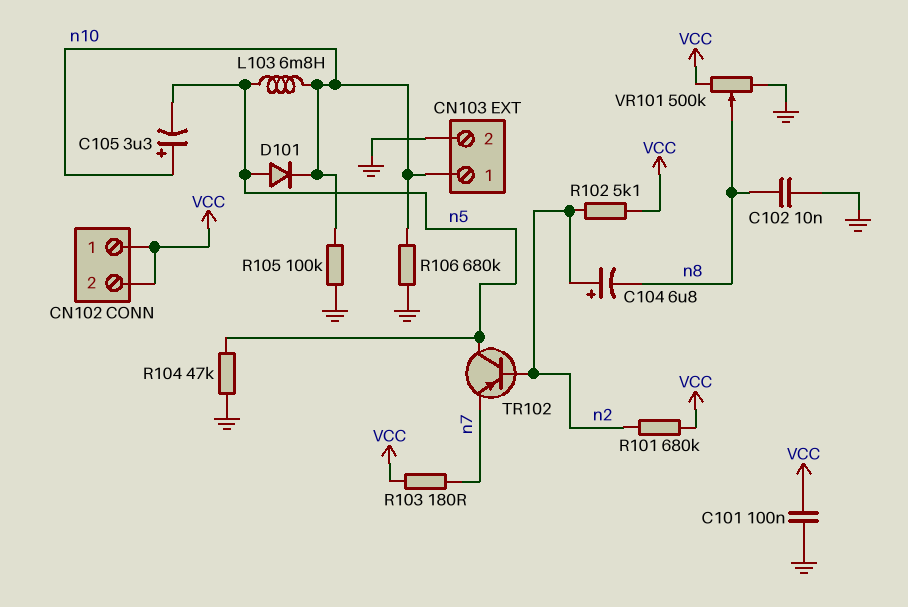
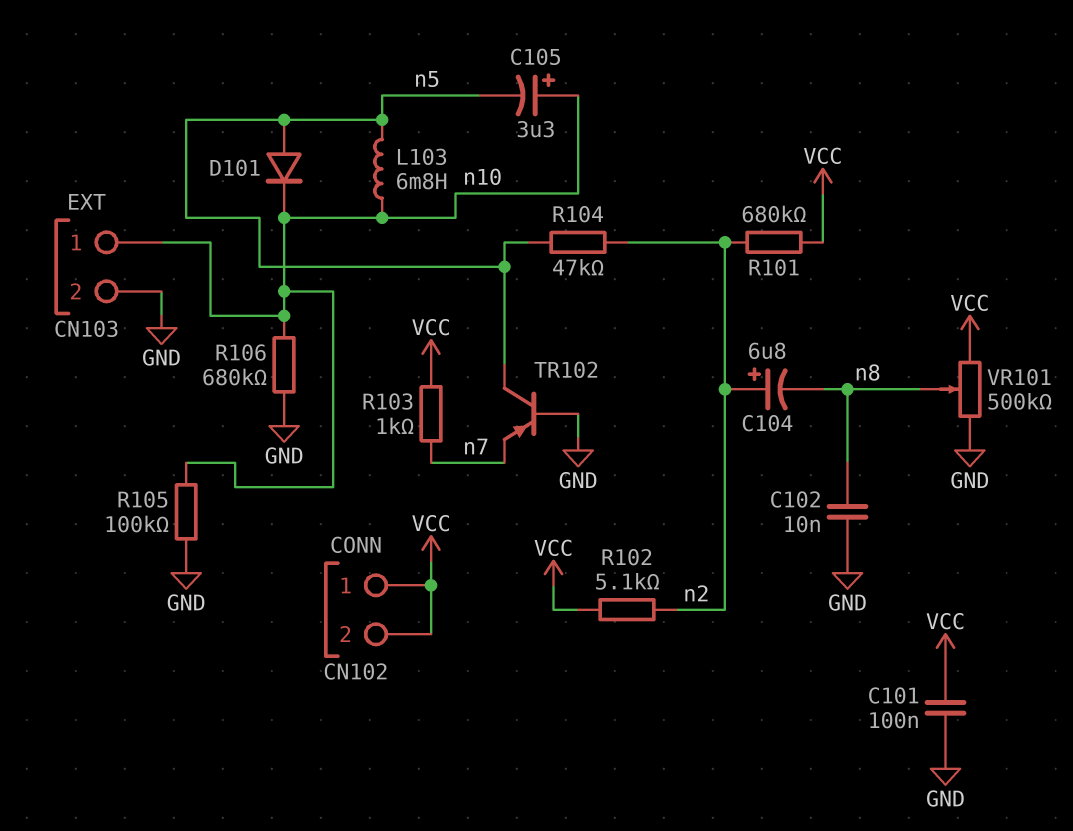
R103: 180 (VCC, n7) -> 1k (VCC, n7)
R104: 47k (GND, n5) -> 47k (n2, n5)
TR102: PNP (B n2, C n5, E n7) -> PNP (B GND, C n5, E n7)

